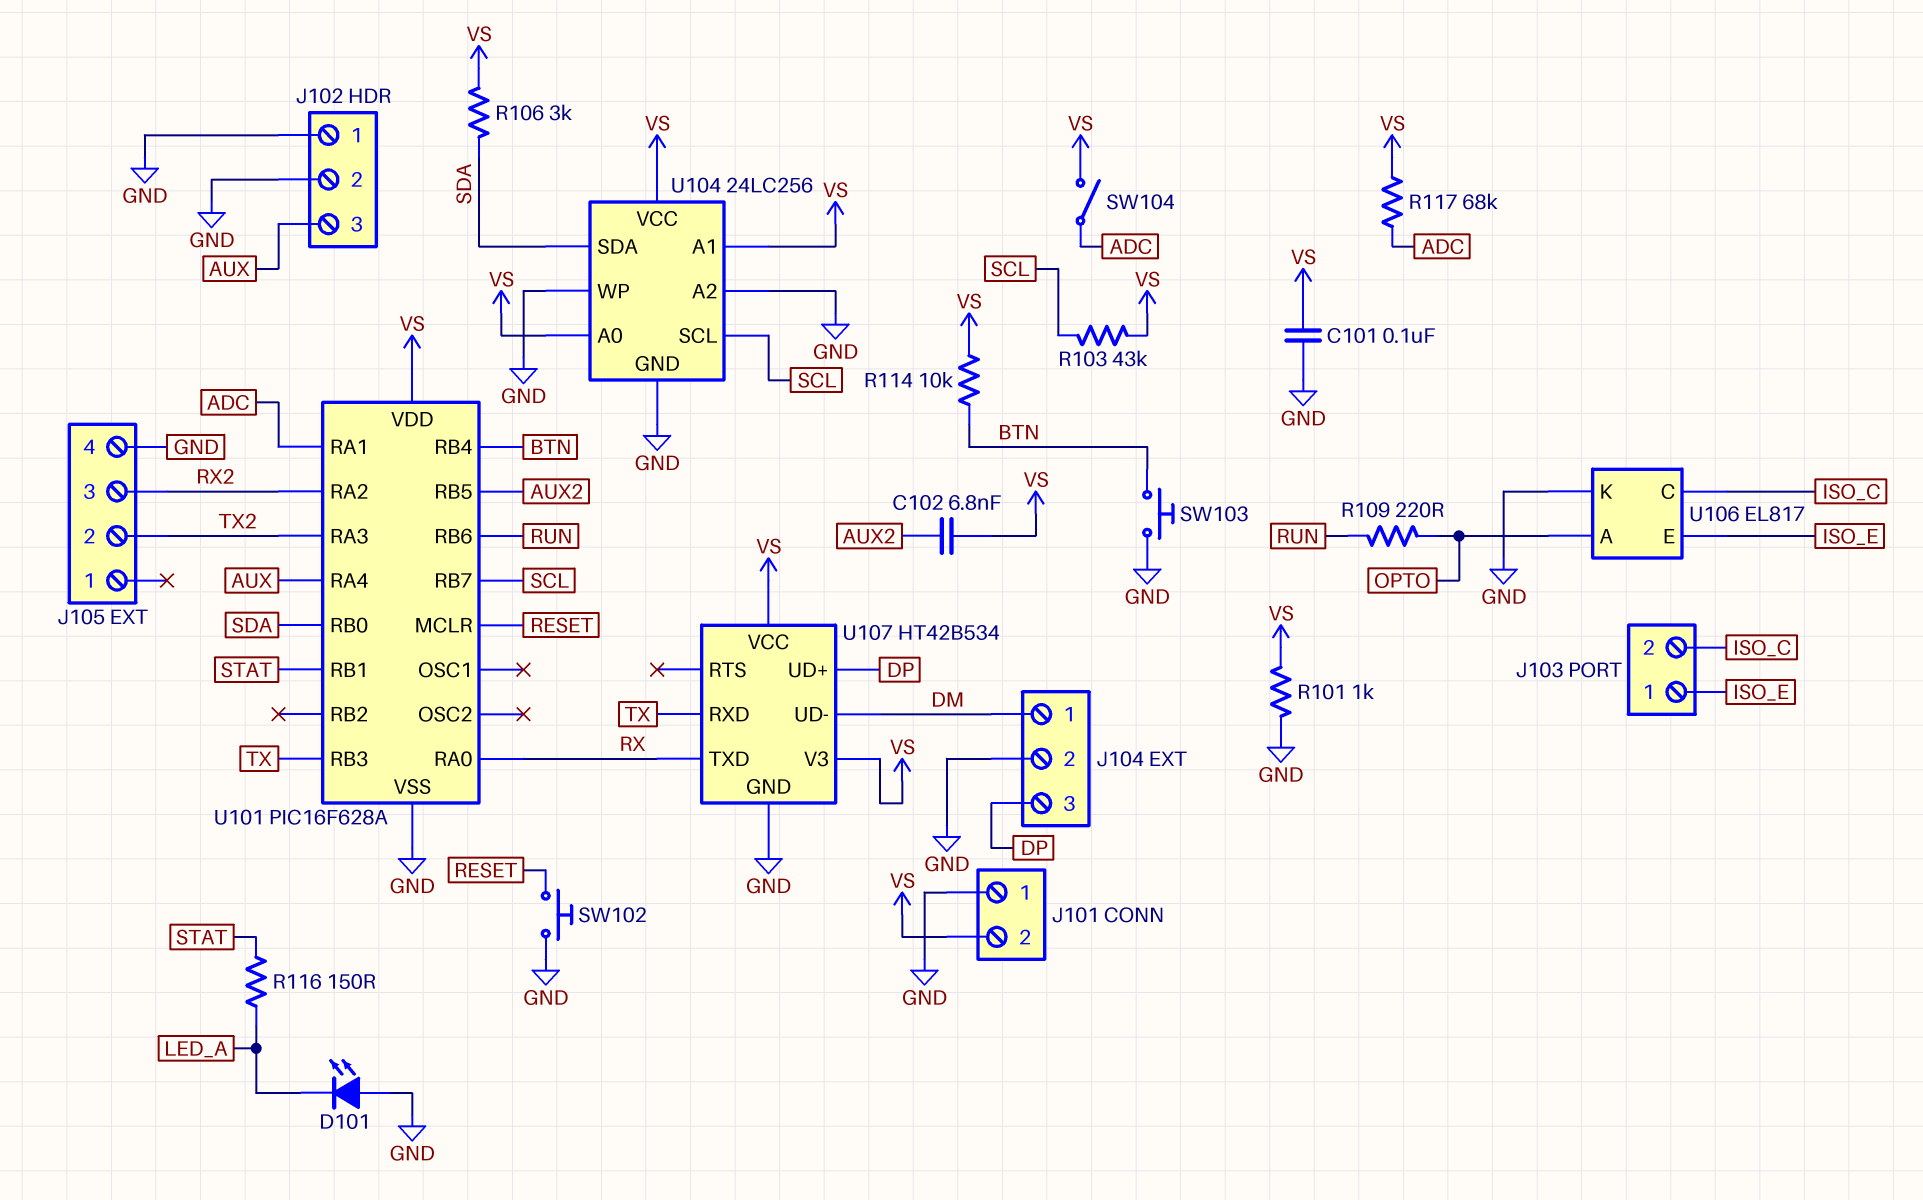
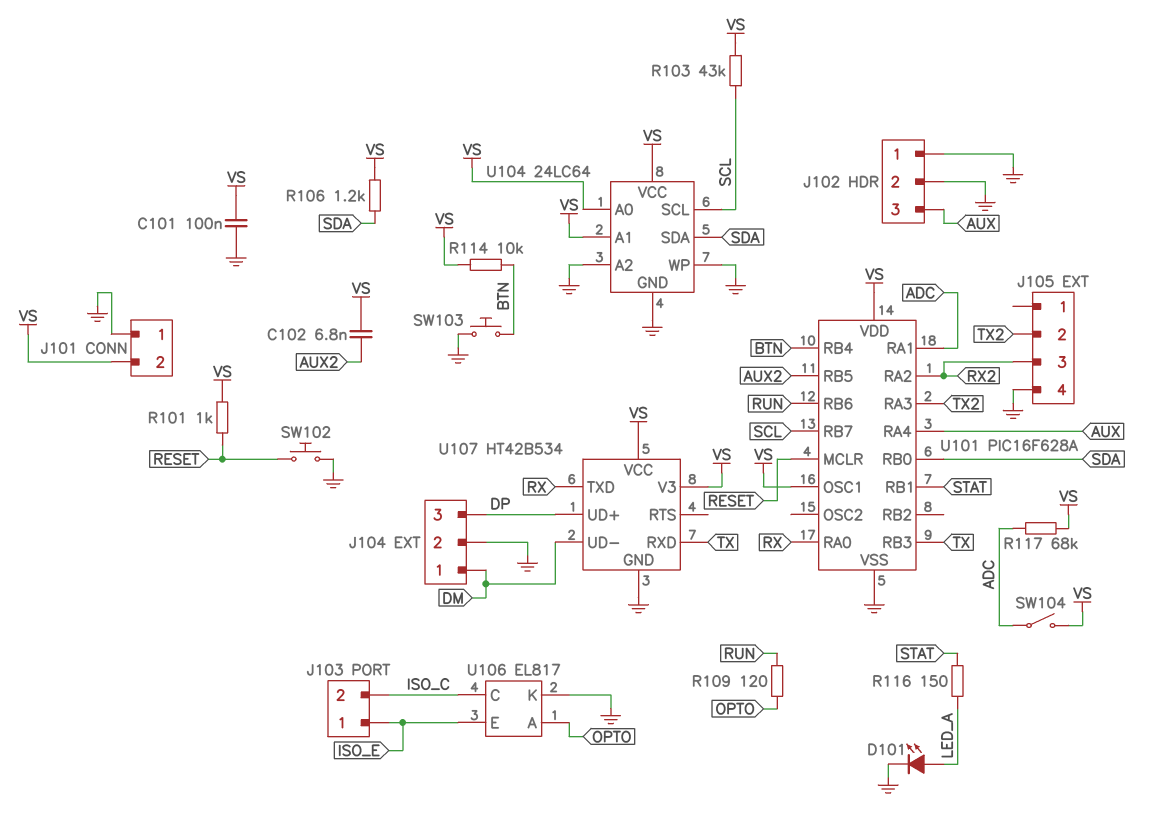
D101: LED (A GND, K LED_A) -> LED (A LED_A, K GND)
R101: 1k (GND, VS) -> 1k (RESET, VS)
R106: 3k (SDA, VS) -> 1.2k (SDA, VS)
R109: 220 (OPTO, RUN) -> 120 (OPTO, RUN)
U101 pin OSC1: none -> VS
U104: 24LC256 -> 24LC64

